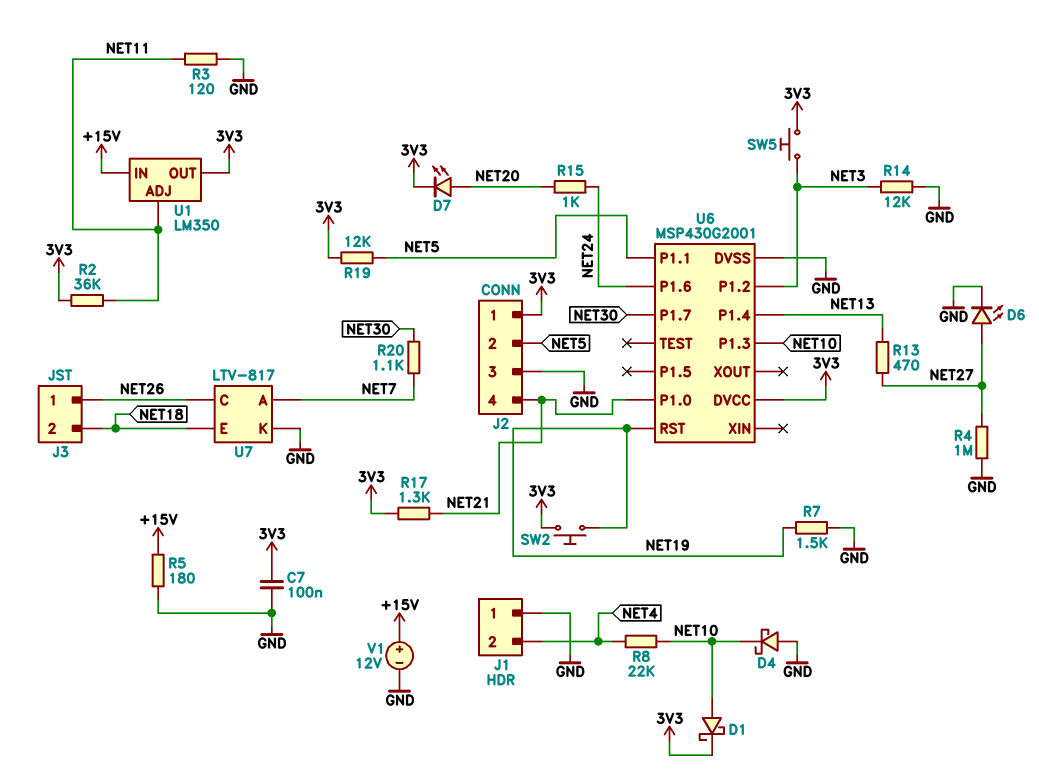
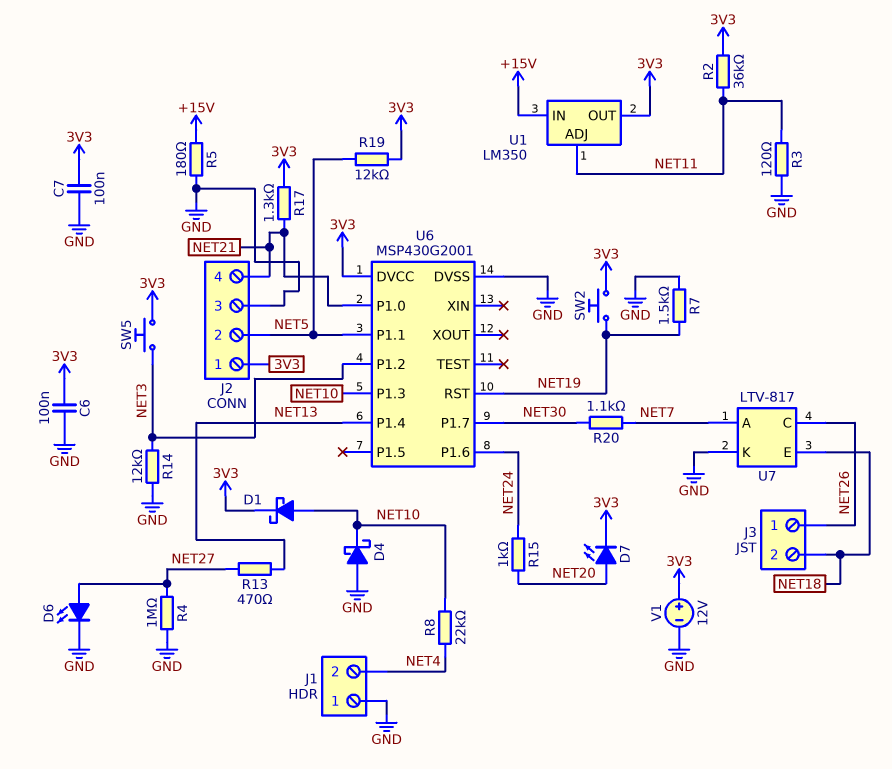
C6: none -> 100nF (3V3, GND)
V1: 12V (plus +15V, minus GND) -> 12V (plus 3V3, minus GND)

